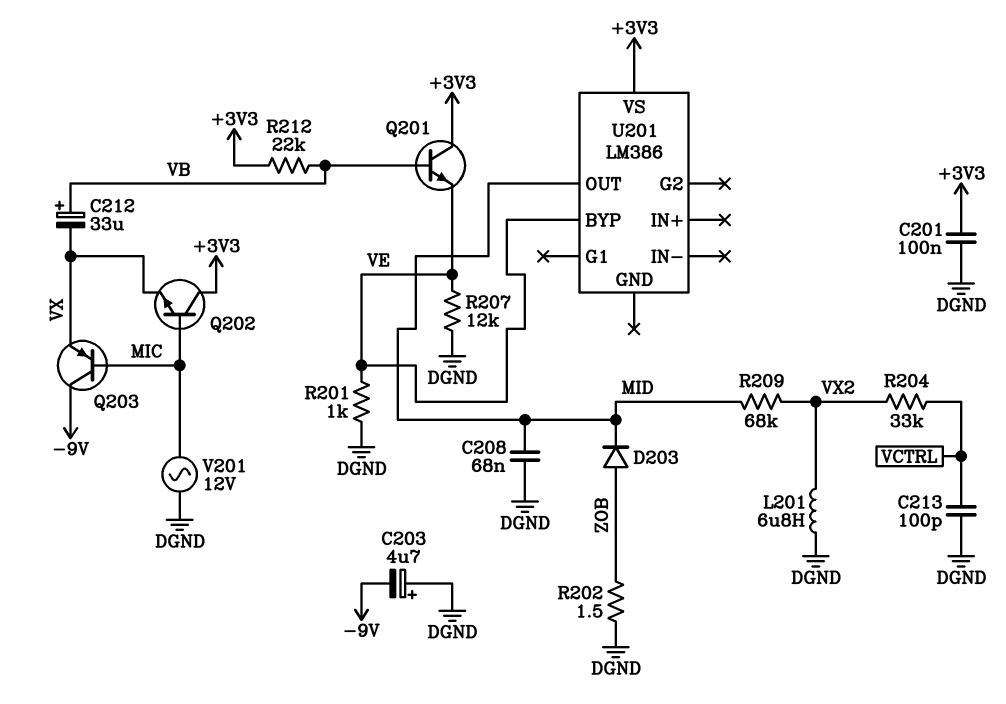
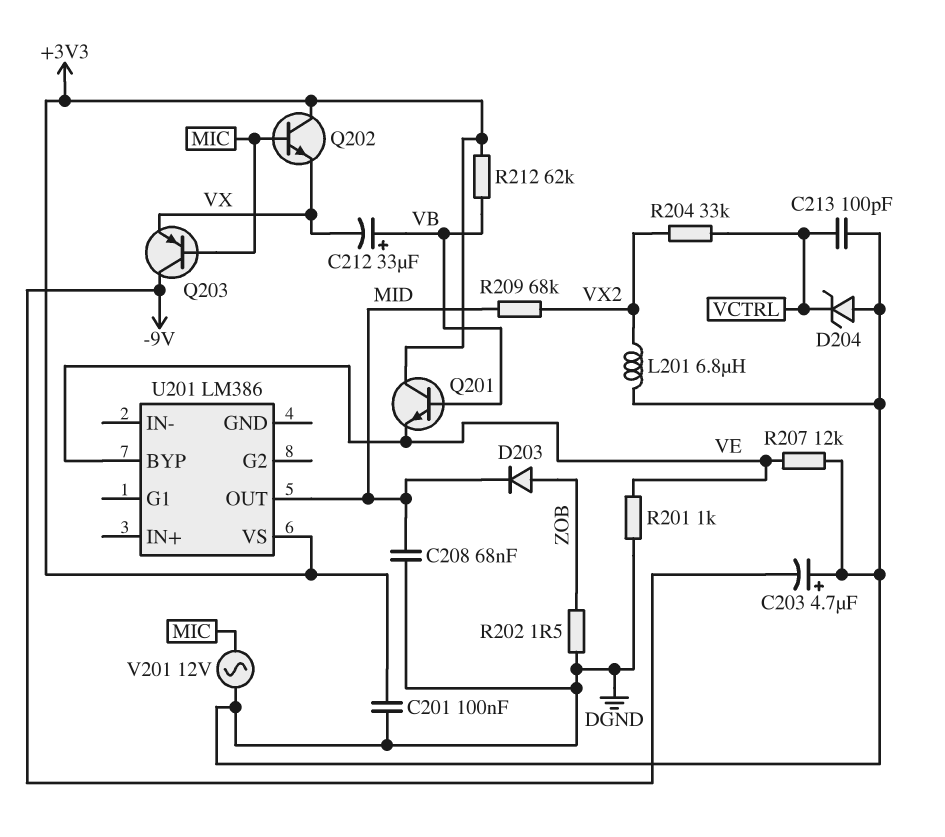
D204: none -> zener (A DGND, K VCTRL)
R212: 22k (+3V3, VB) -> 62k (+3V3, VB)

